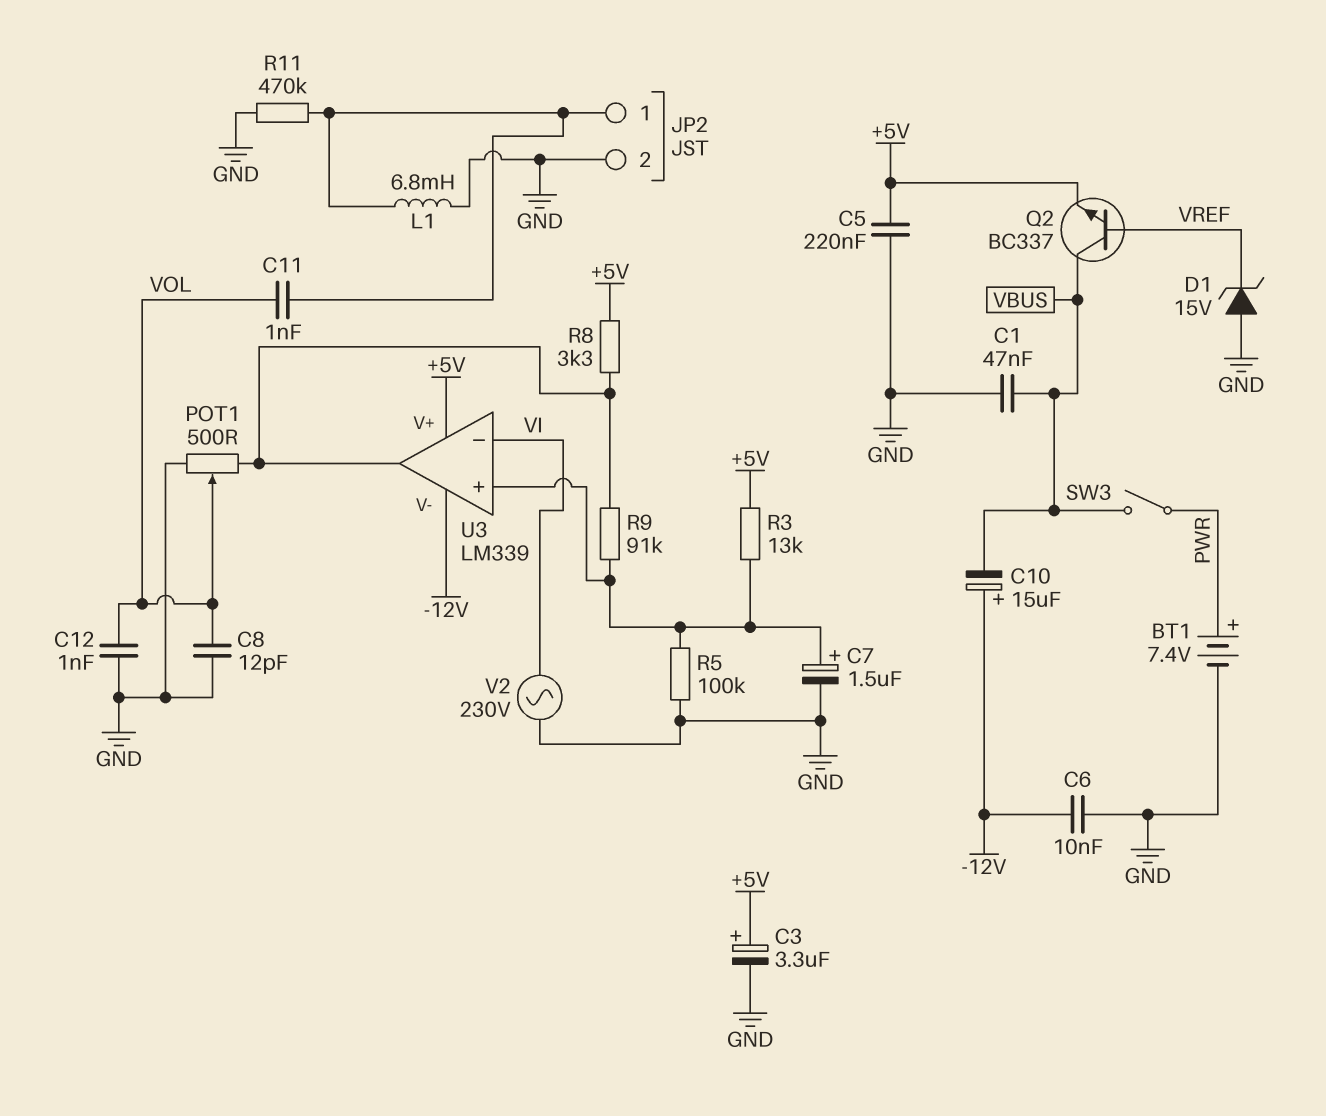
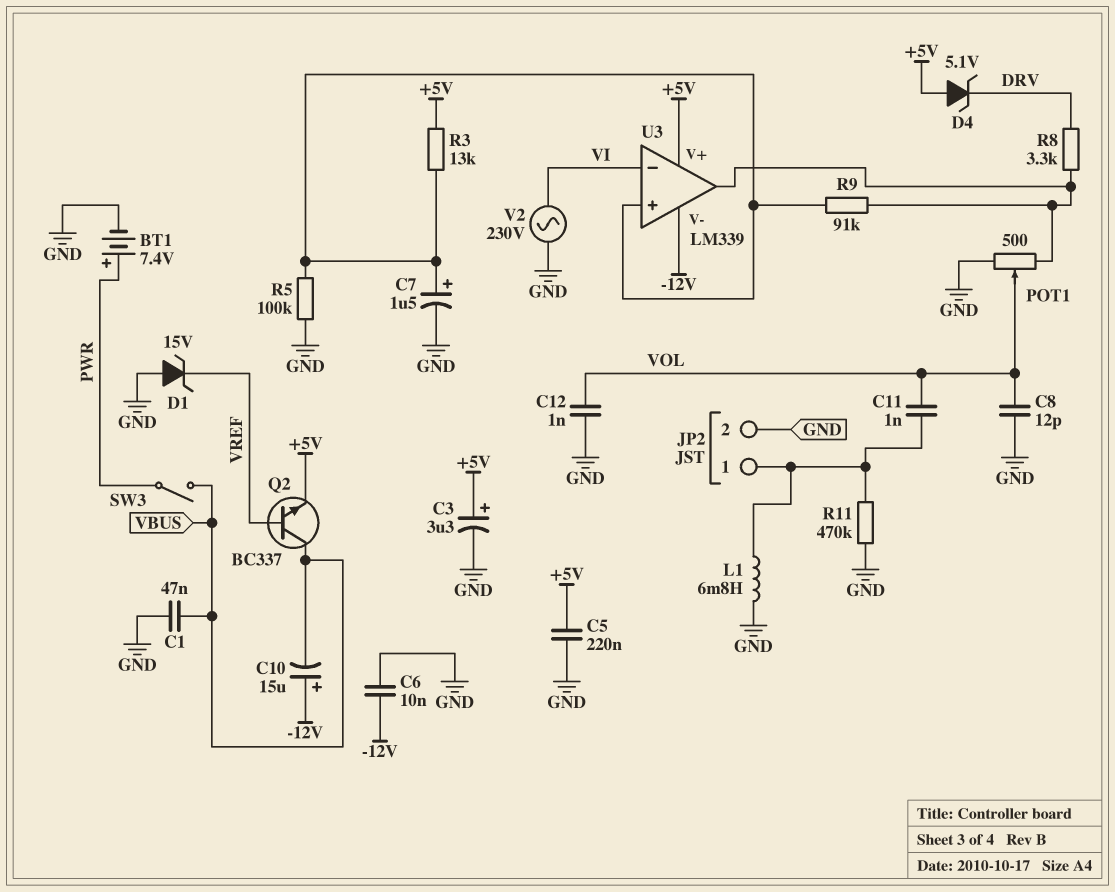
D4: none -> zener 5.1V (A +5V, K DRV)
R8: 3.3k (+5V, U3/out) -> 3.3k (DRV, U3/out)

